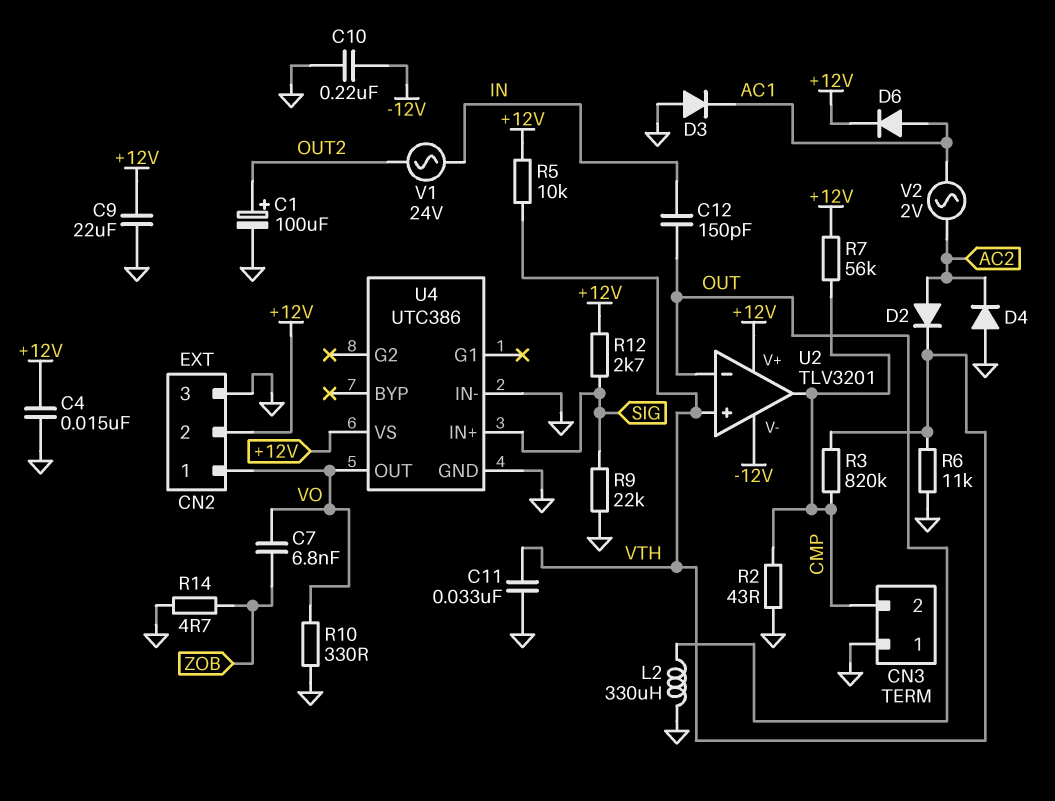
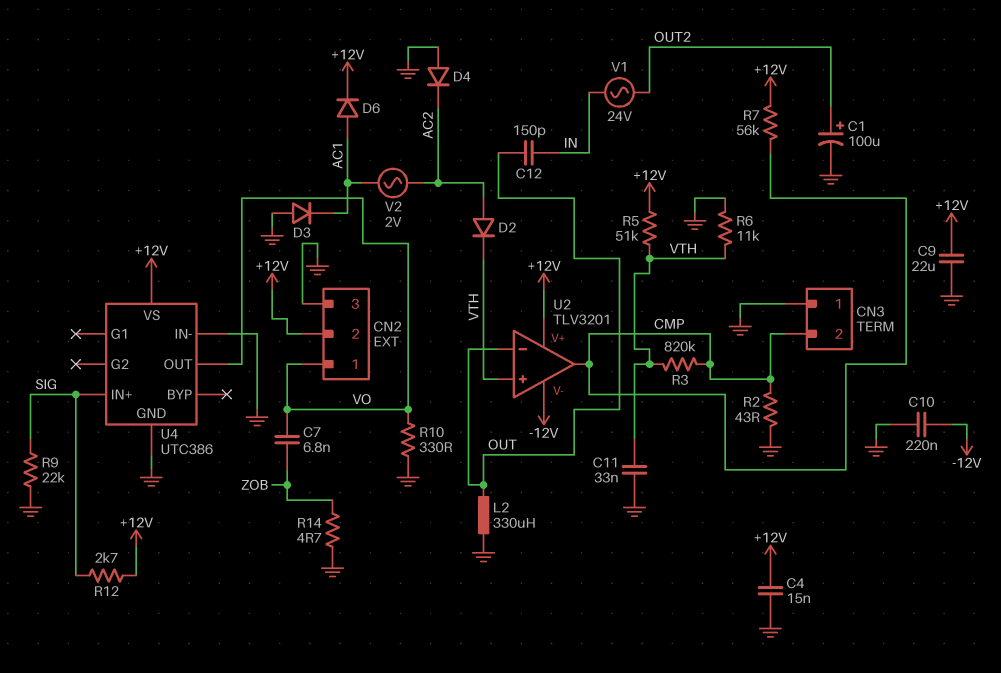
R5: 10k (+12V, VTH) -> 51k (+12V, VTH)

